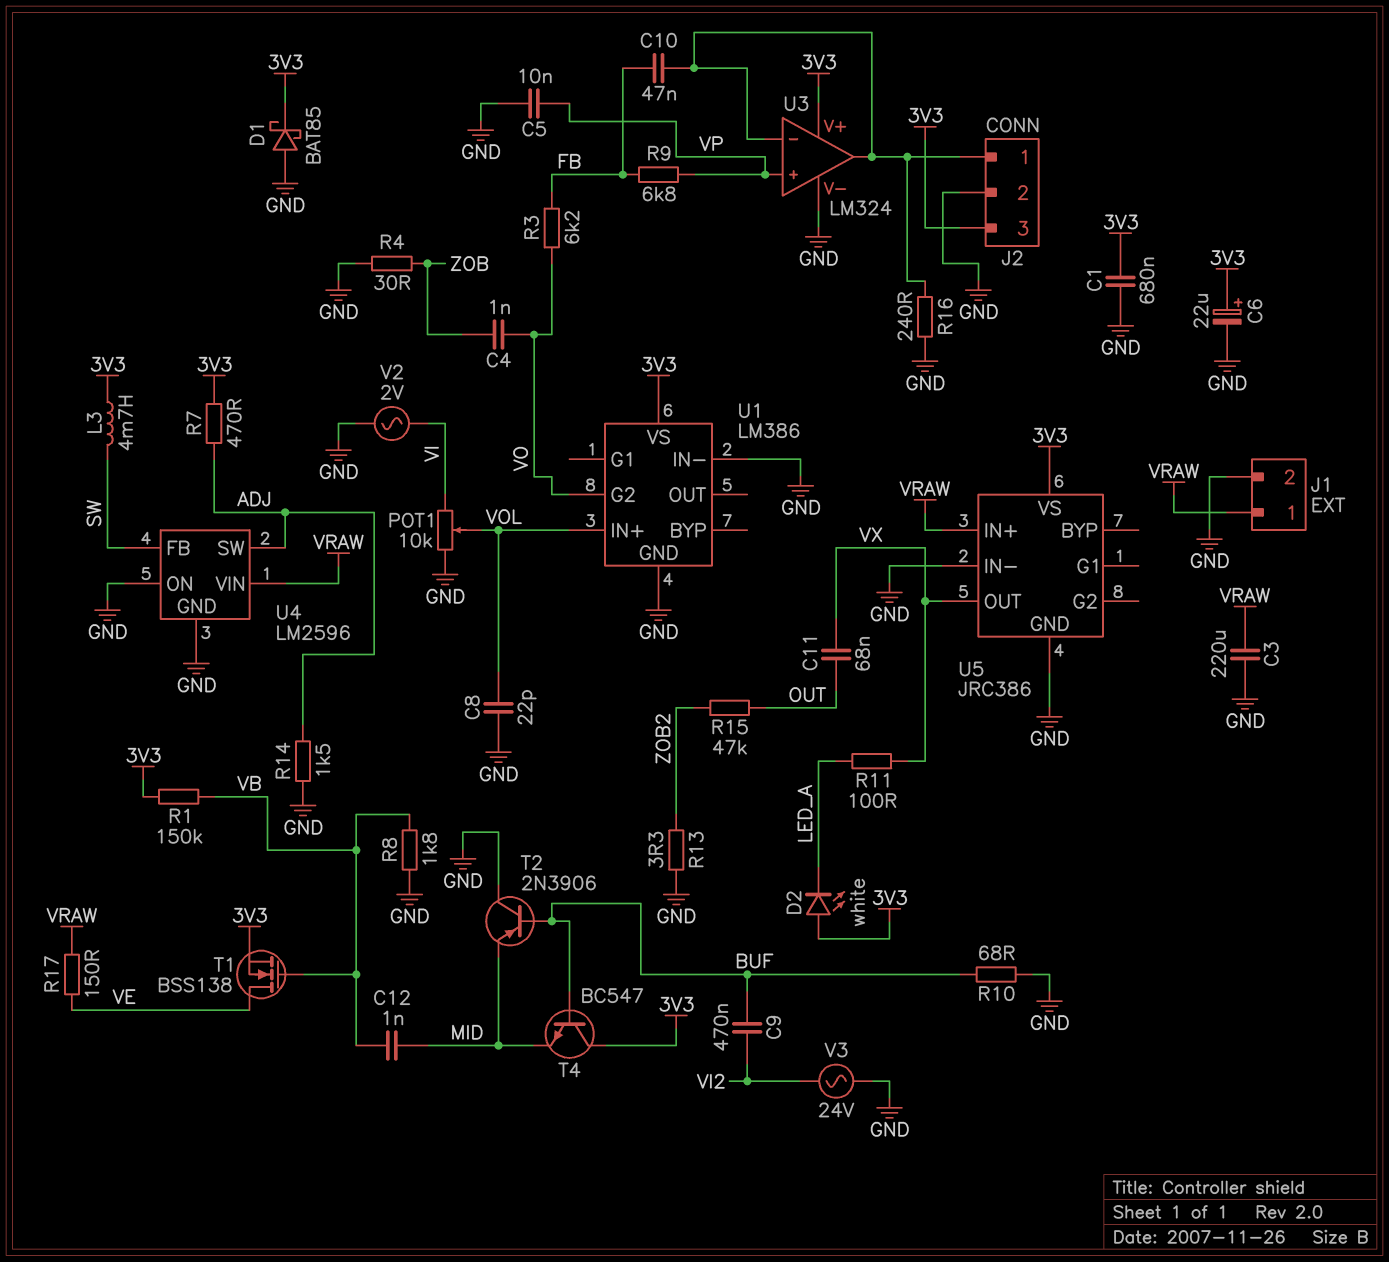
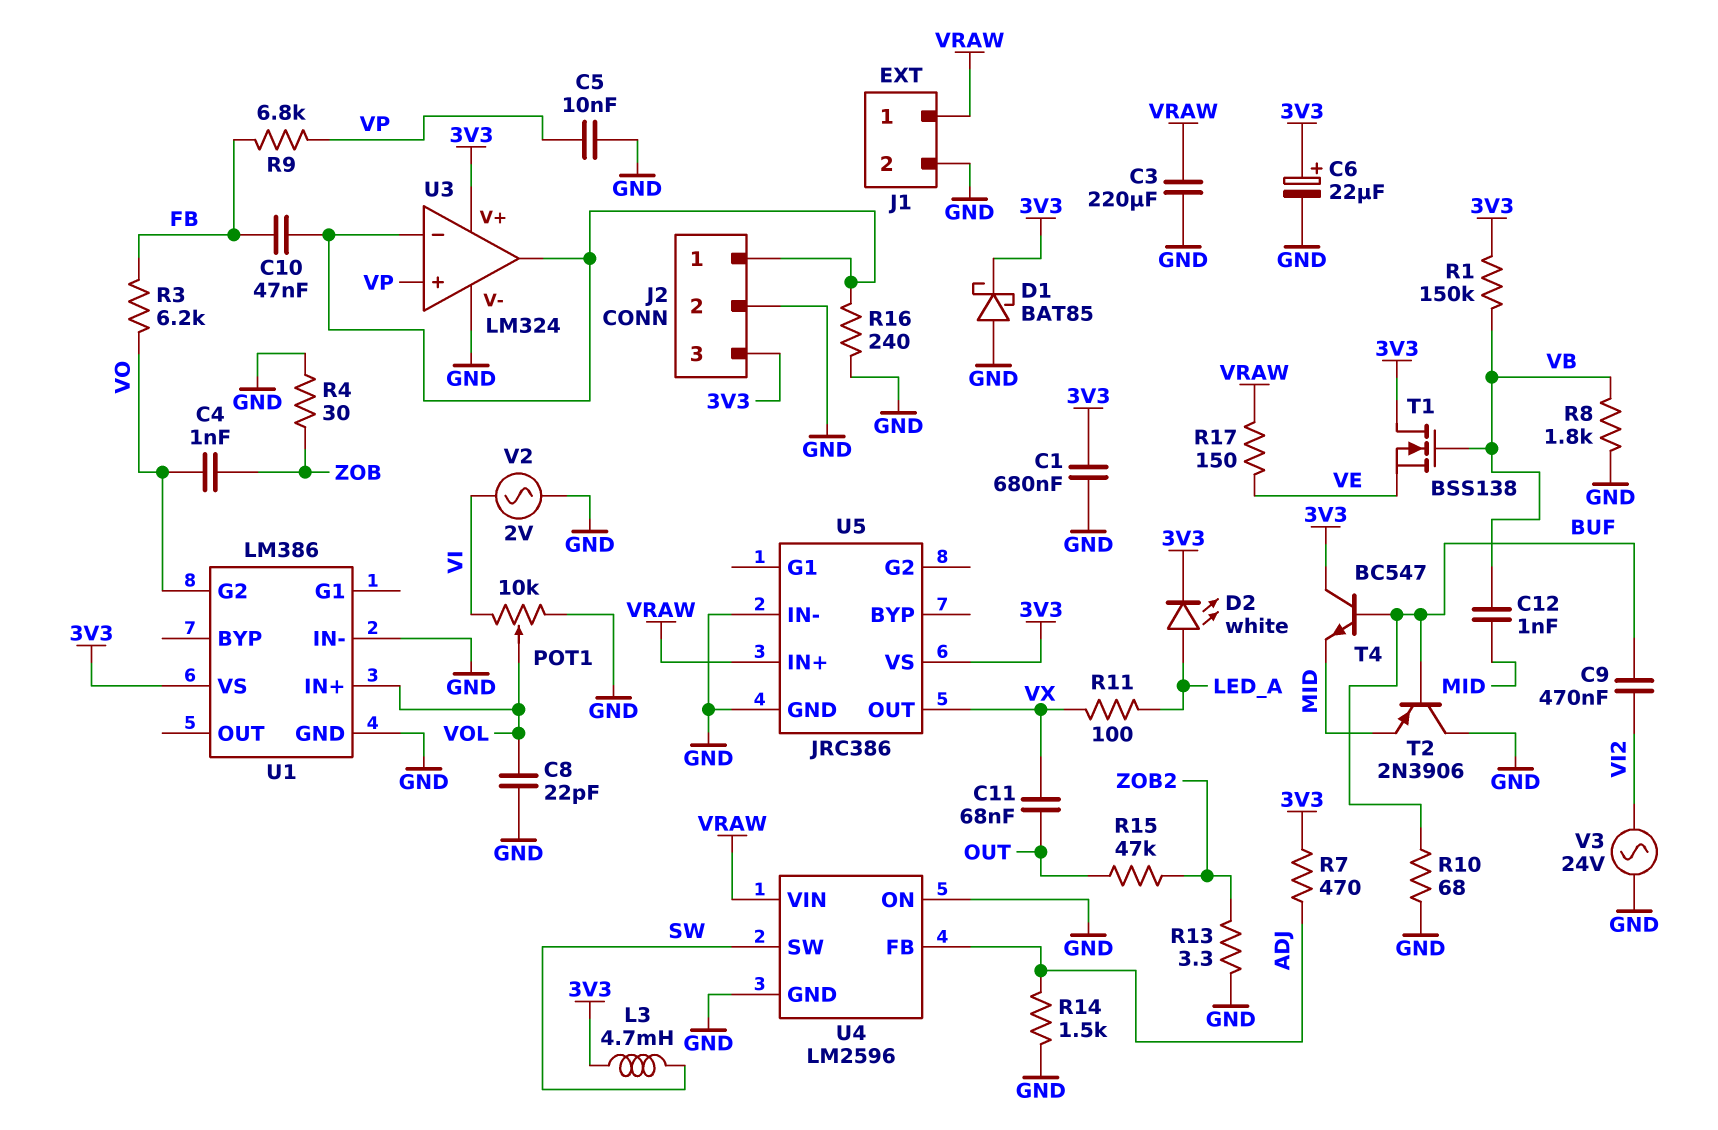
D2: LED white (A 3V3, K LED_A) -> LED white (A LED_A, K 3V3)
T1: NMOS BSS138 (G VB, D VE, S 3V3) -> NMOS BSS138 (G VB, D 3V3, S VE)
U4 pin FB: SW -> ADJ
U4 pin SW: ADJ -> SW

